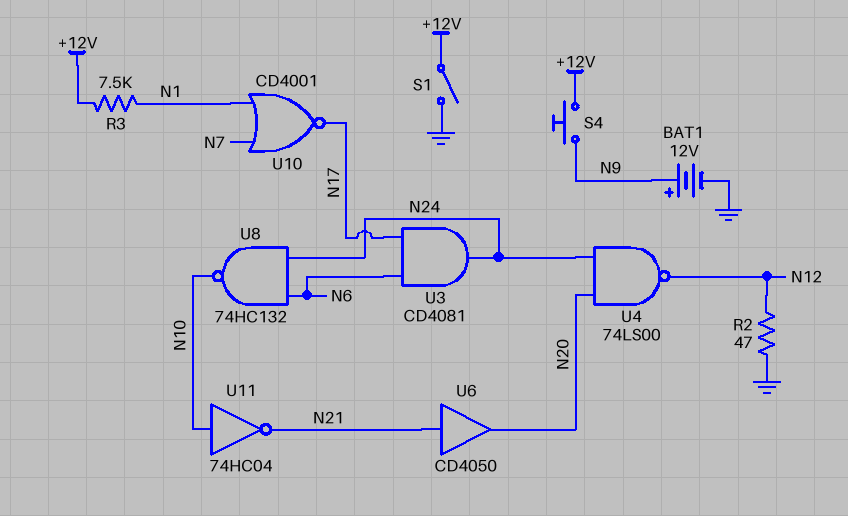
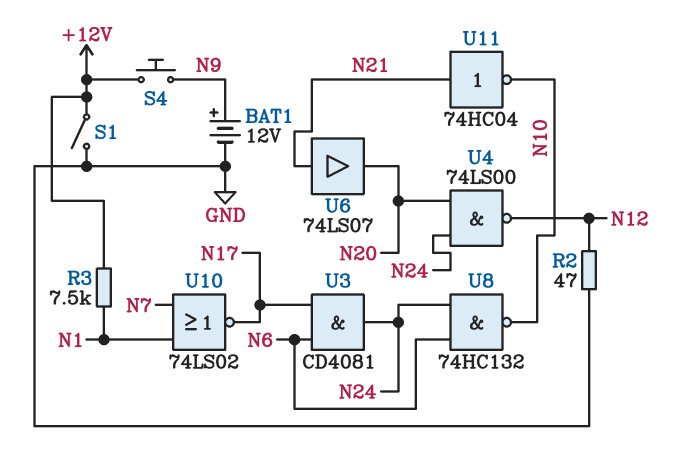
U6: buffer CD4050 (in N21, out N20) -> buffer 74LS07 (in N21, out N20)
U10: NOR CD4001 (in N1, in N7, out N17) -> NOR 74LS02 (in N1, in N7, out N17)
U11: NOT 74HC04 (in N10, out N21) -> NOT 74HC04 (in N21, out N10)

